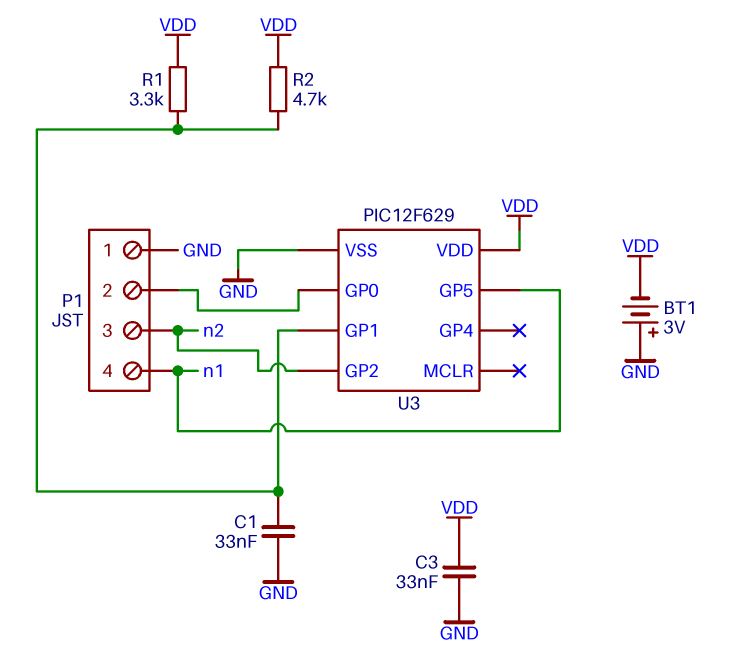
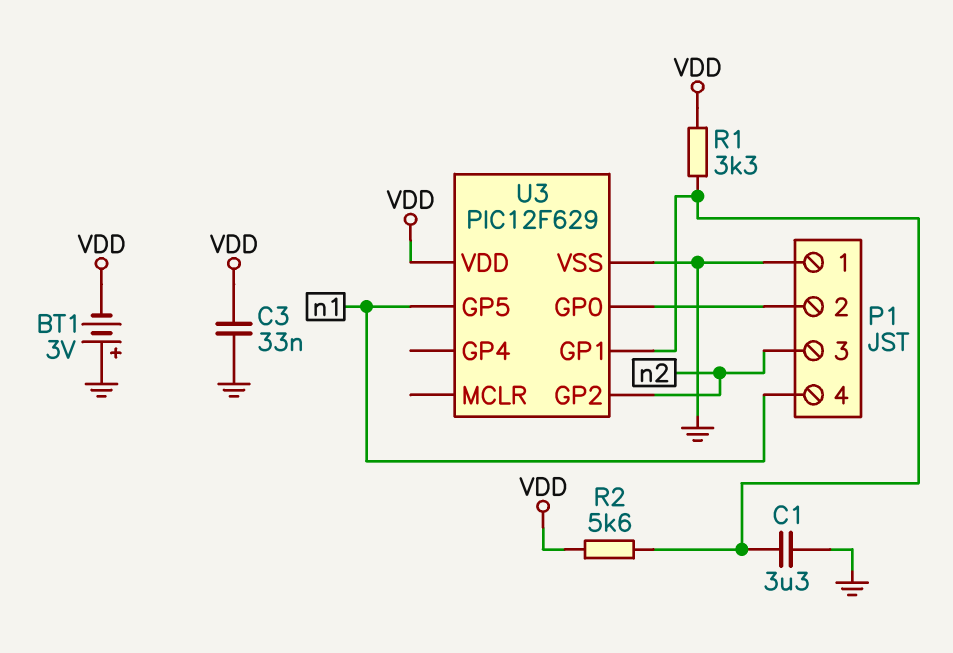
C1: 33nF (GND, U3/GP1) -> 3.3uF (GND, U3/GP1)
R2: 4.7k (U3/GP1, VDD) -> 5.6k (U3/GP1, VDD)

